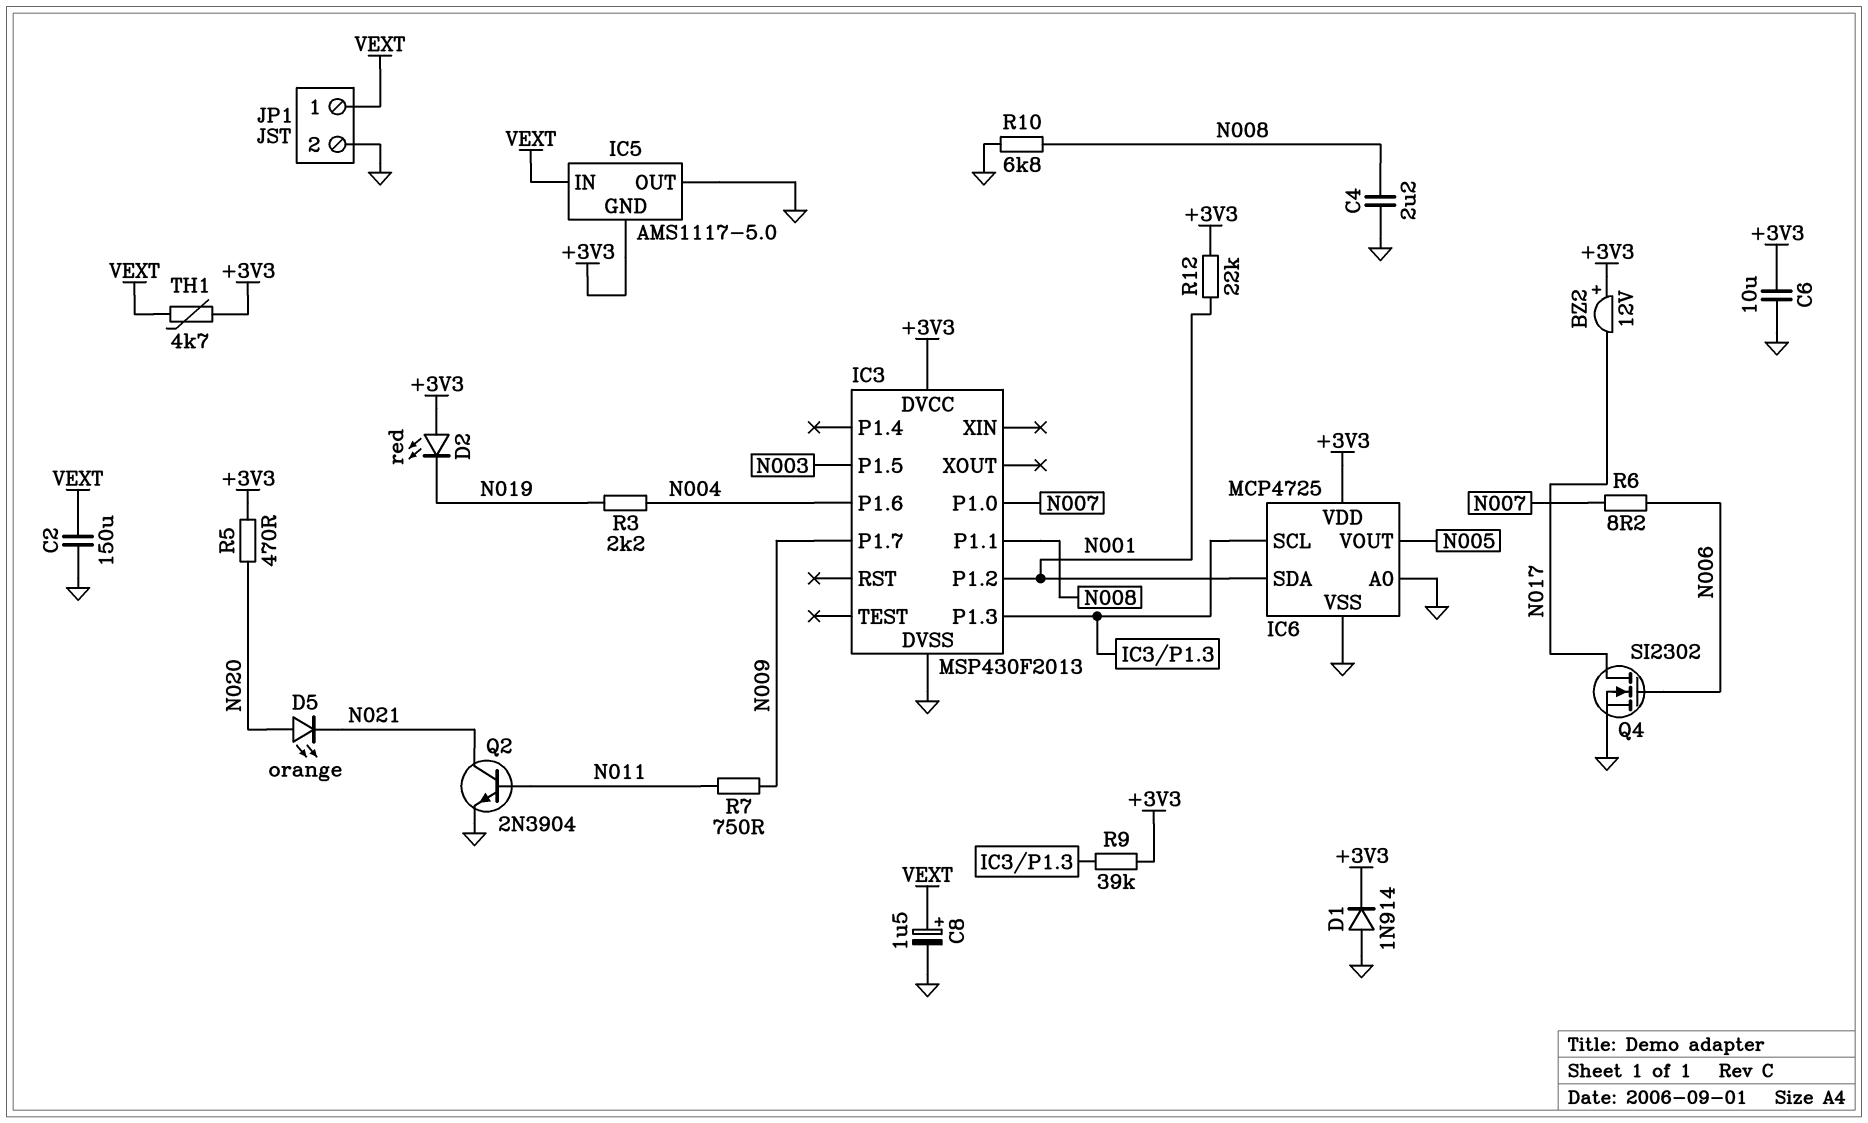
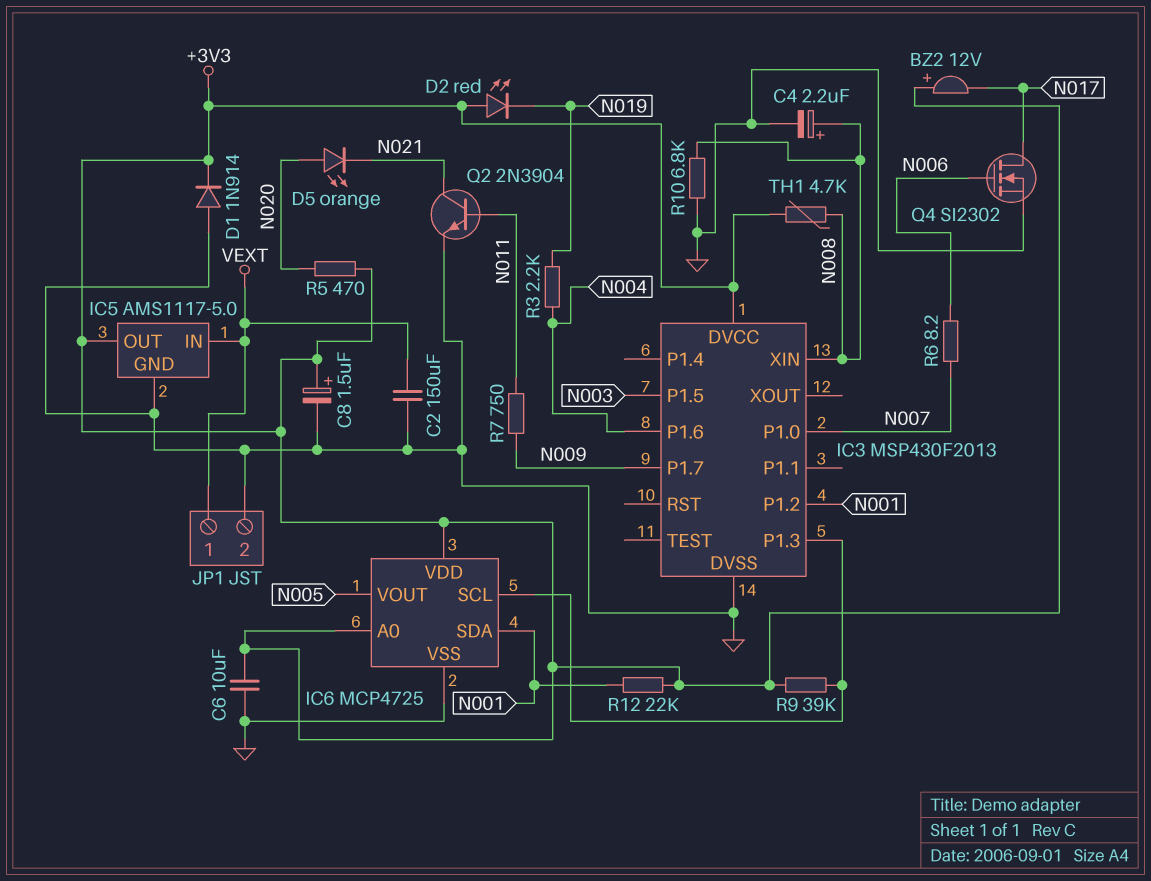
C4: 2.2uF (GND, N008) -> 2.2uF (plus N008, minus GND)
C8: 1.5uF (plus VEXT, minus GND) -> 1.5uF (plus +3V3, minus GND)
IC3 pin P1.1: N008 -> none
IC3 pin XIN: none -> N008
IC5 pin GND: +3V3 -> GND
IC5 pin OUT: GND -> +3V3
IC6 pin A0: GND -> +3V3
TH1: 4.7k (+3V3, VEXT) -> 4.7k (+3V3, N008)

